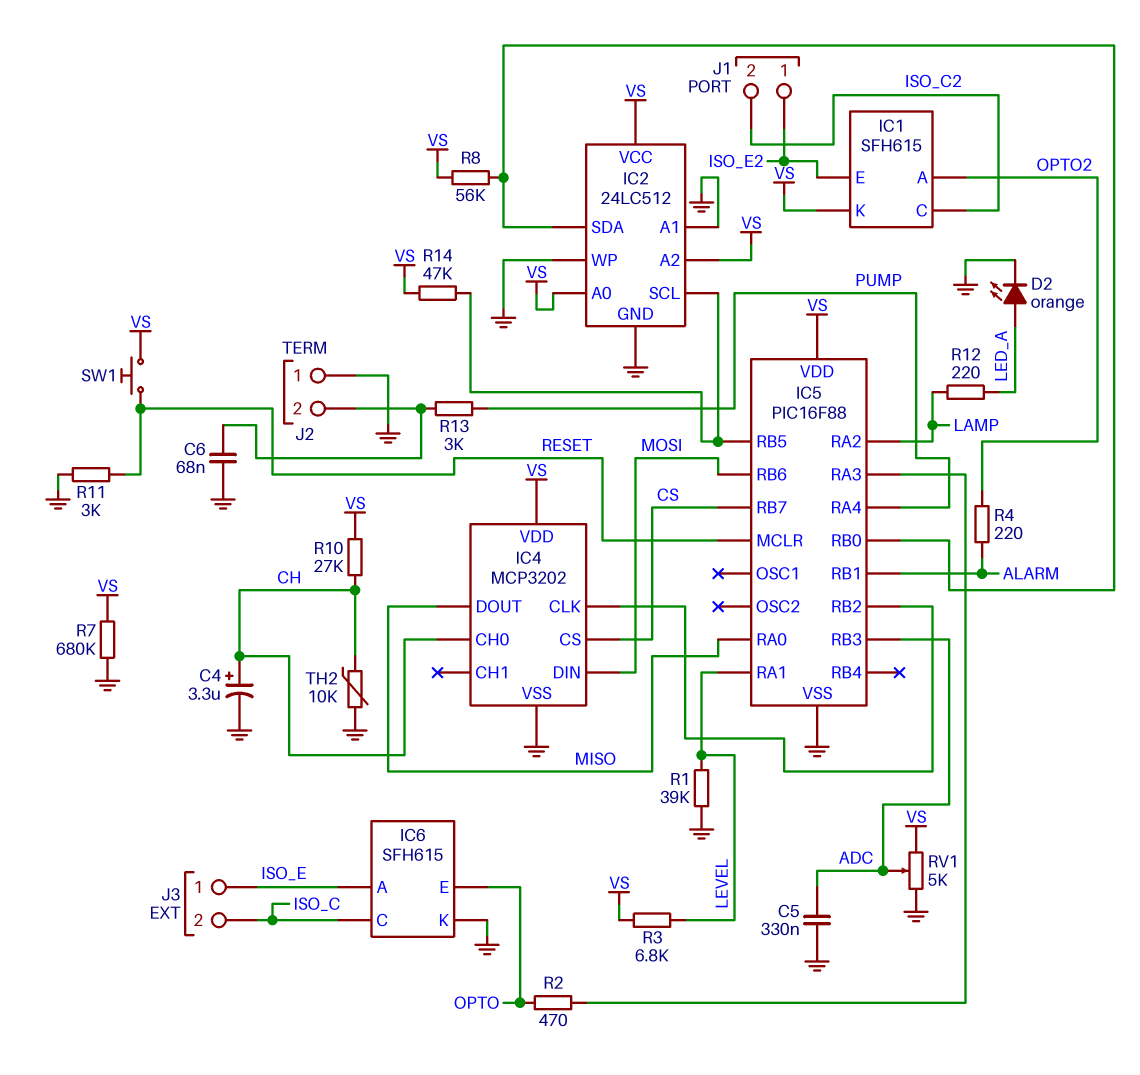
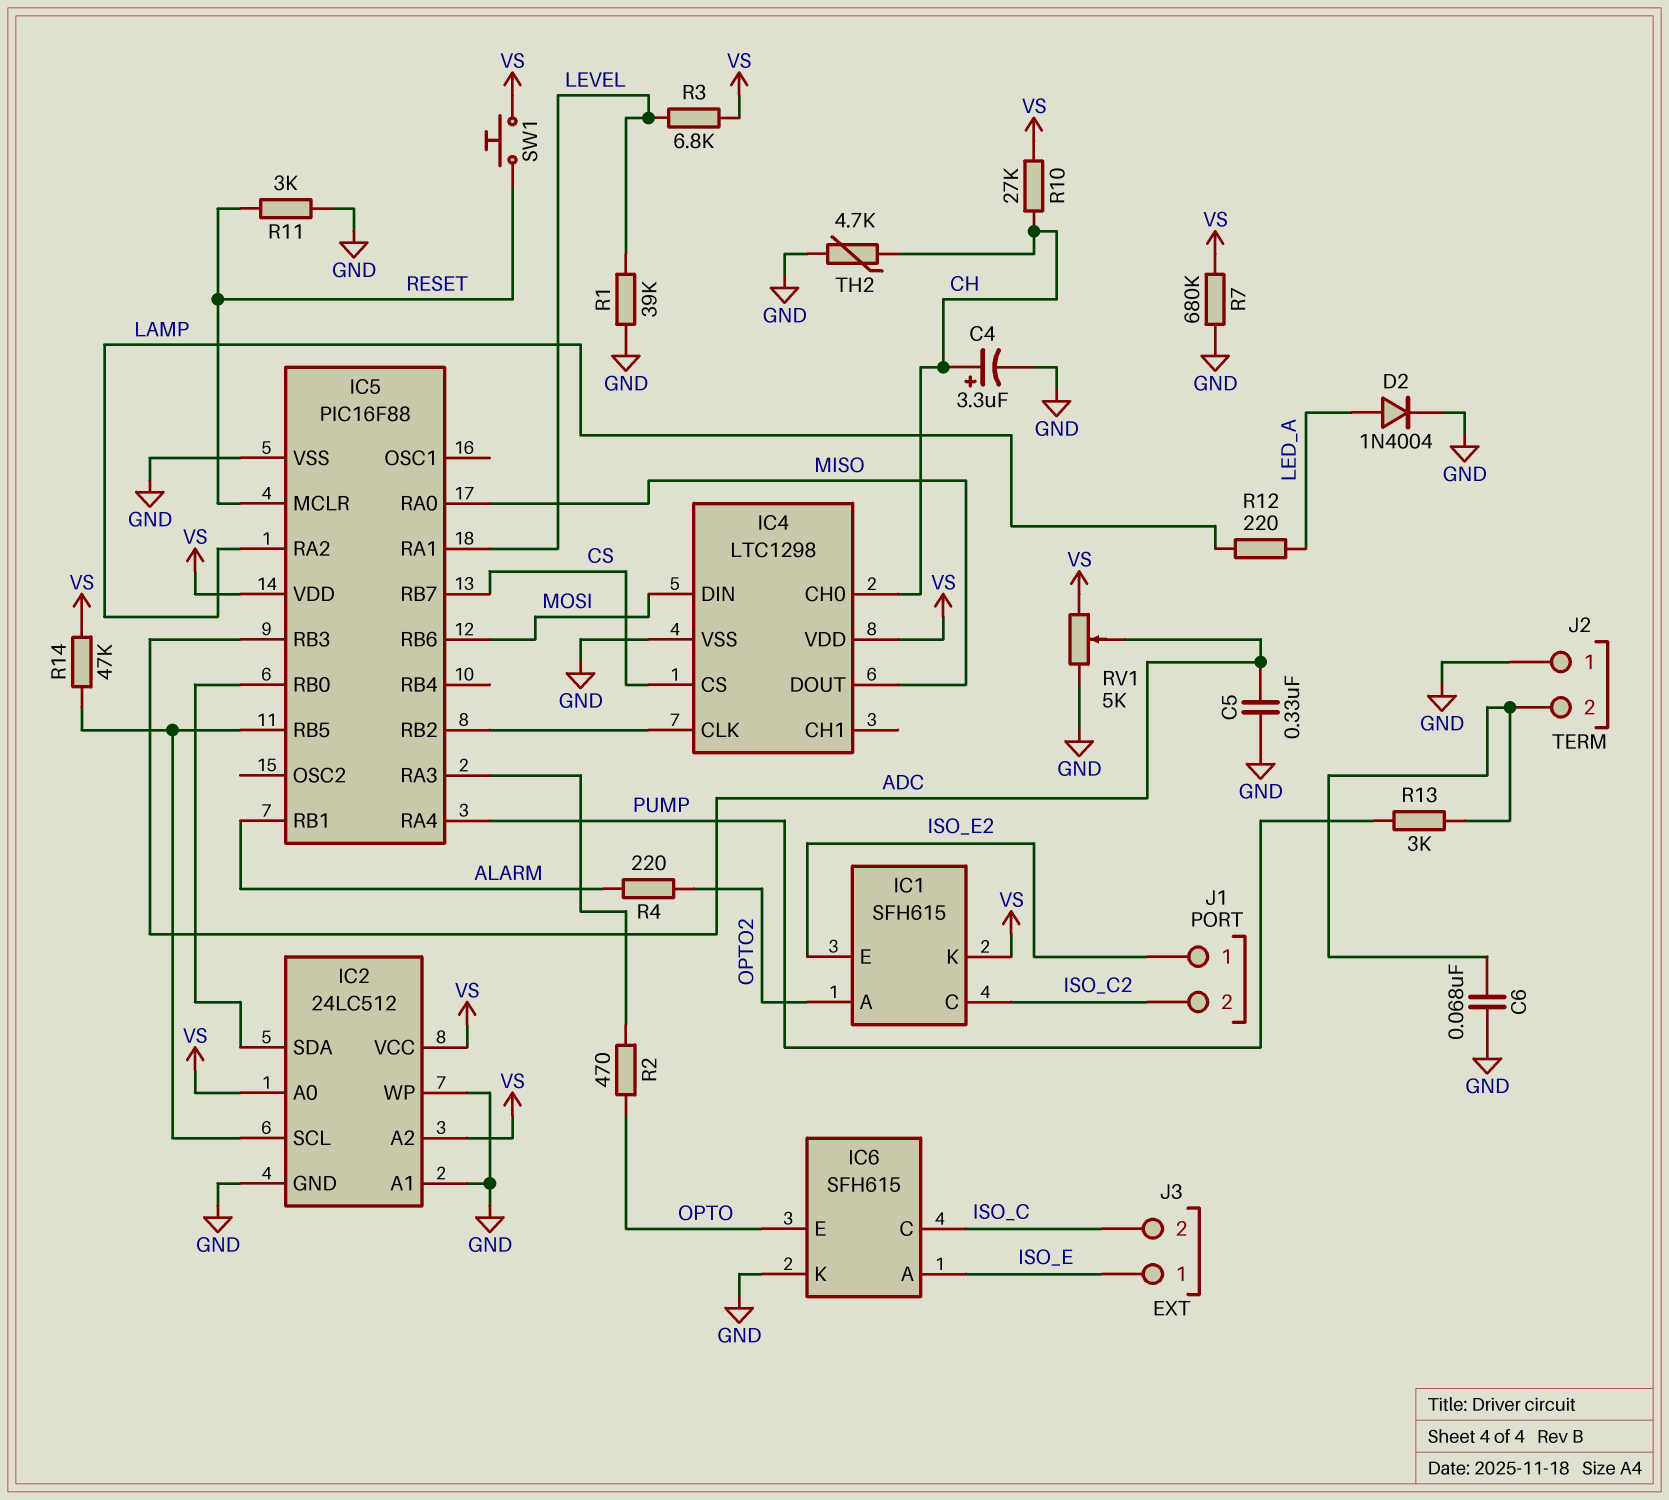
D2: LED orange (A LED_A, K GND) -> diode 1N4004 (A LED_A, K GND)
IC4: MCP3202 -> LTC1298
R8: 56k (IC2/SDA, VS) -> none
TH2: 10k (CH, GND) -> 4.7k (CH, GND)

